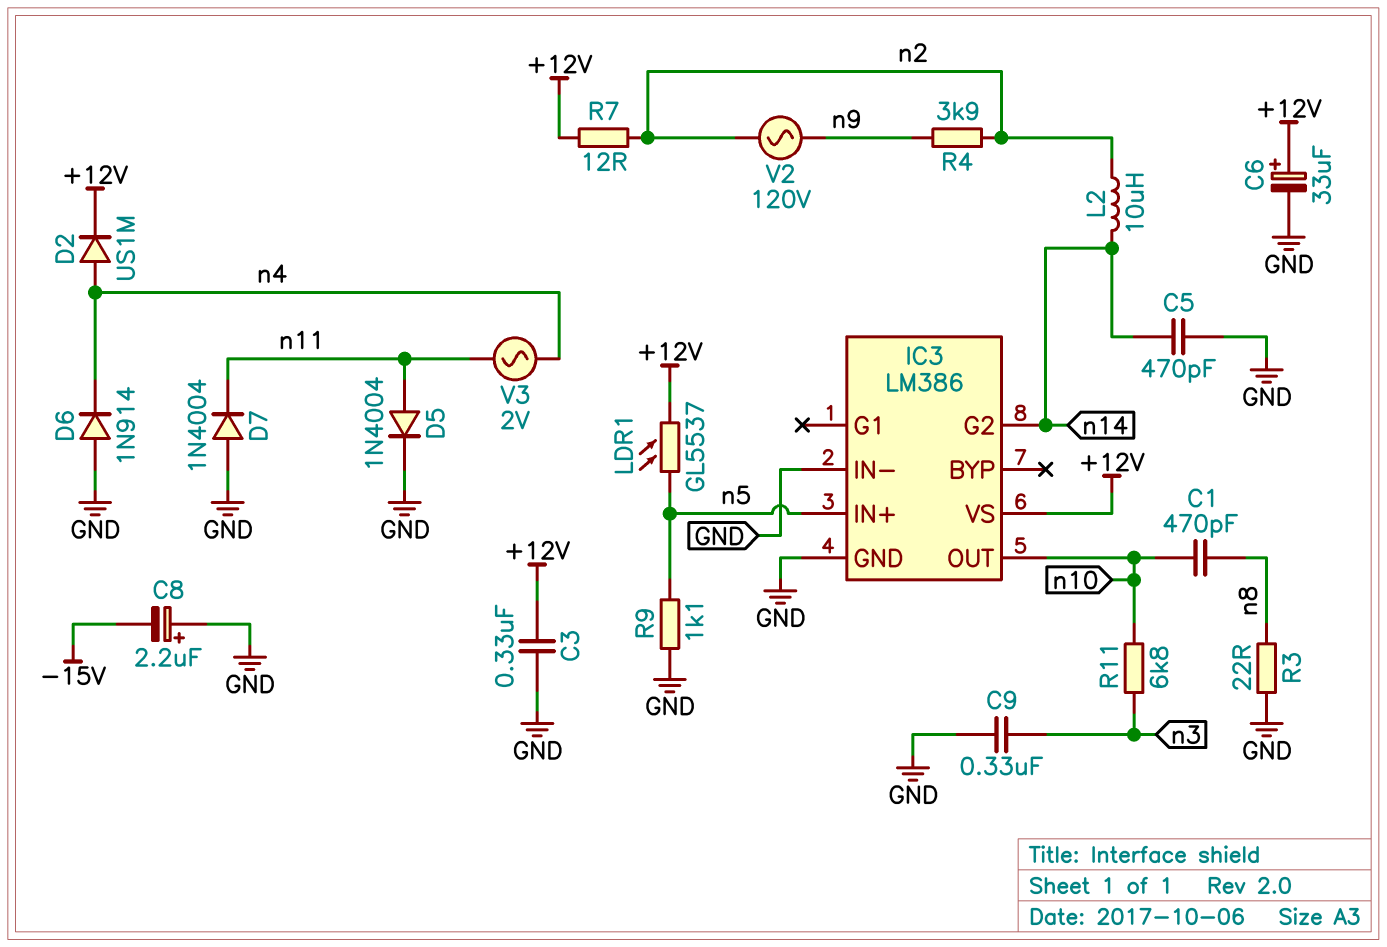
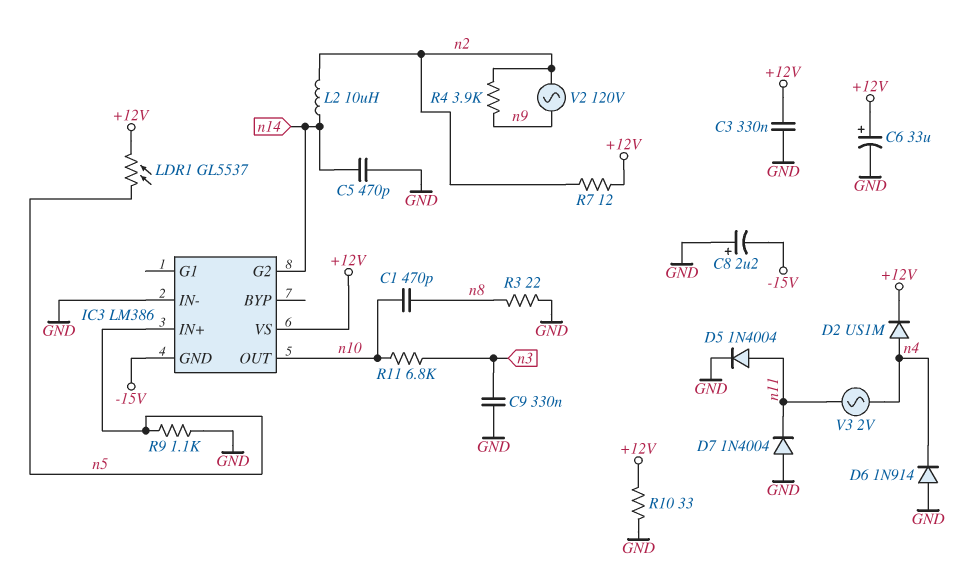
IC3 pin GND: GND -> -15V
R10: none -> 33 (+12V, GND)

